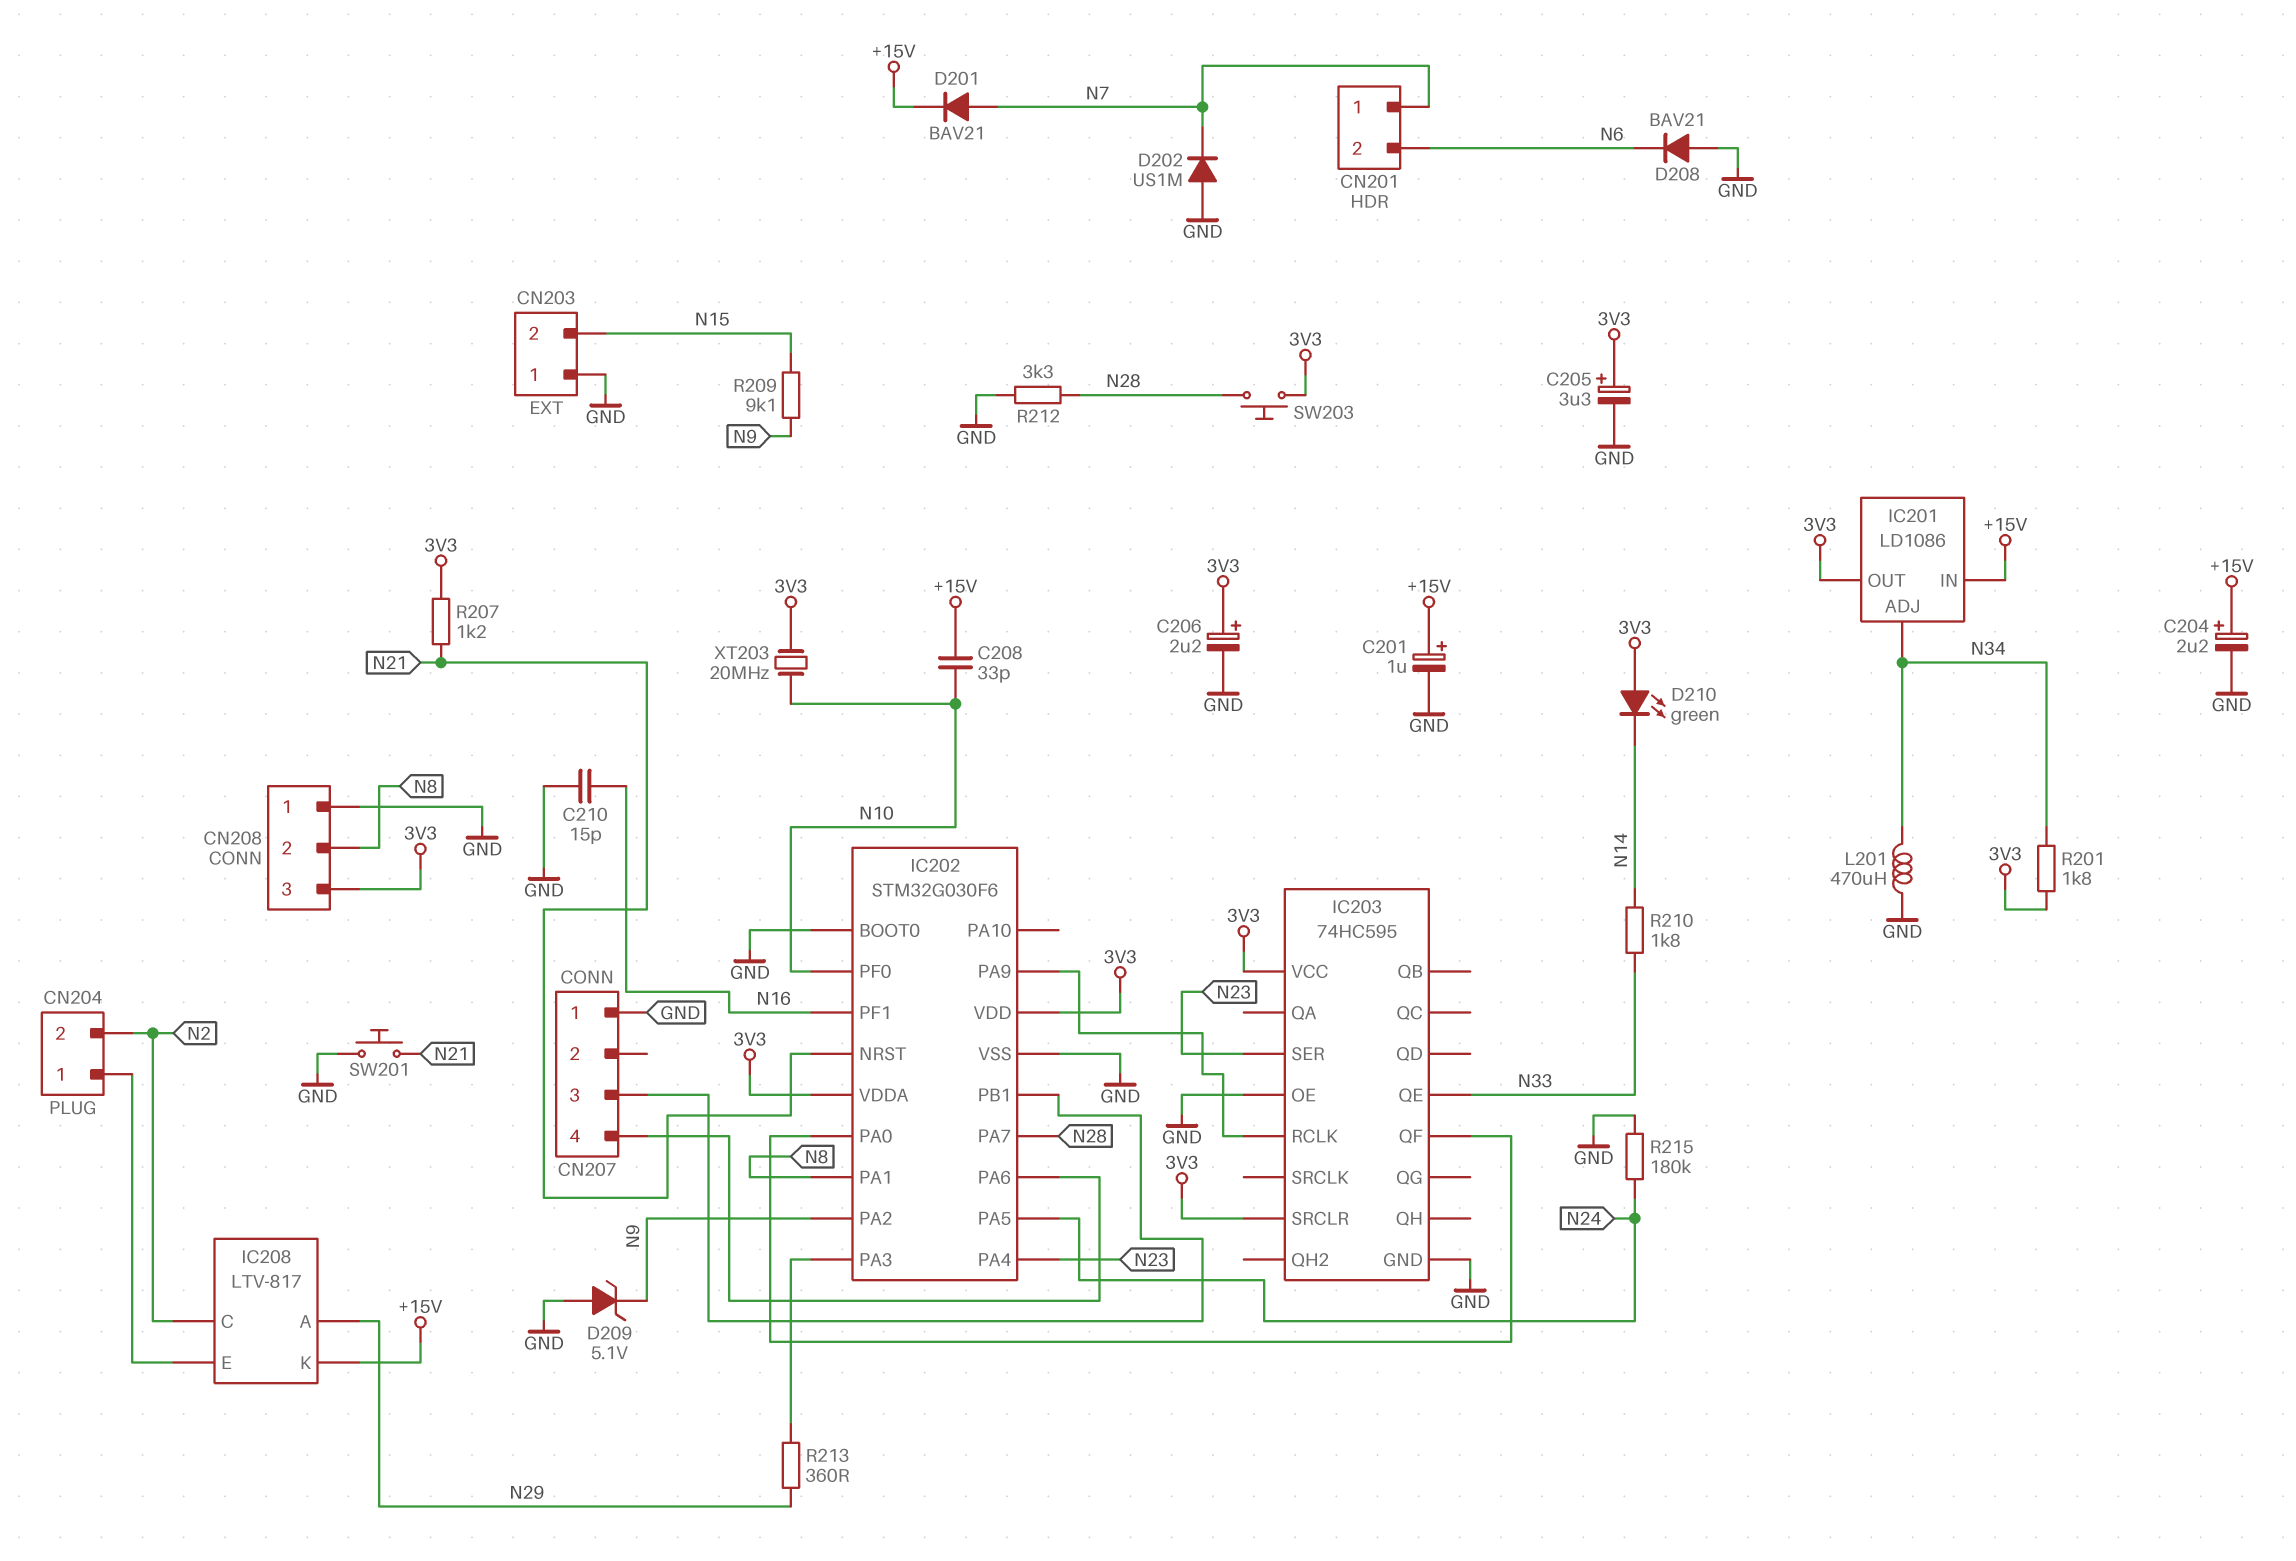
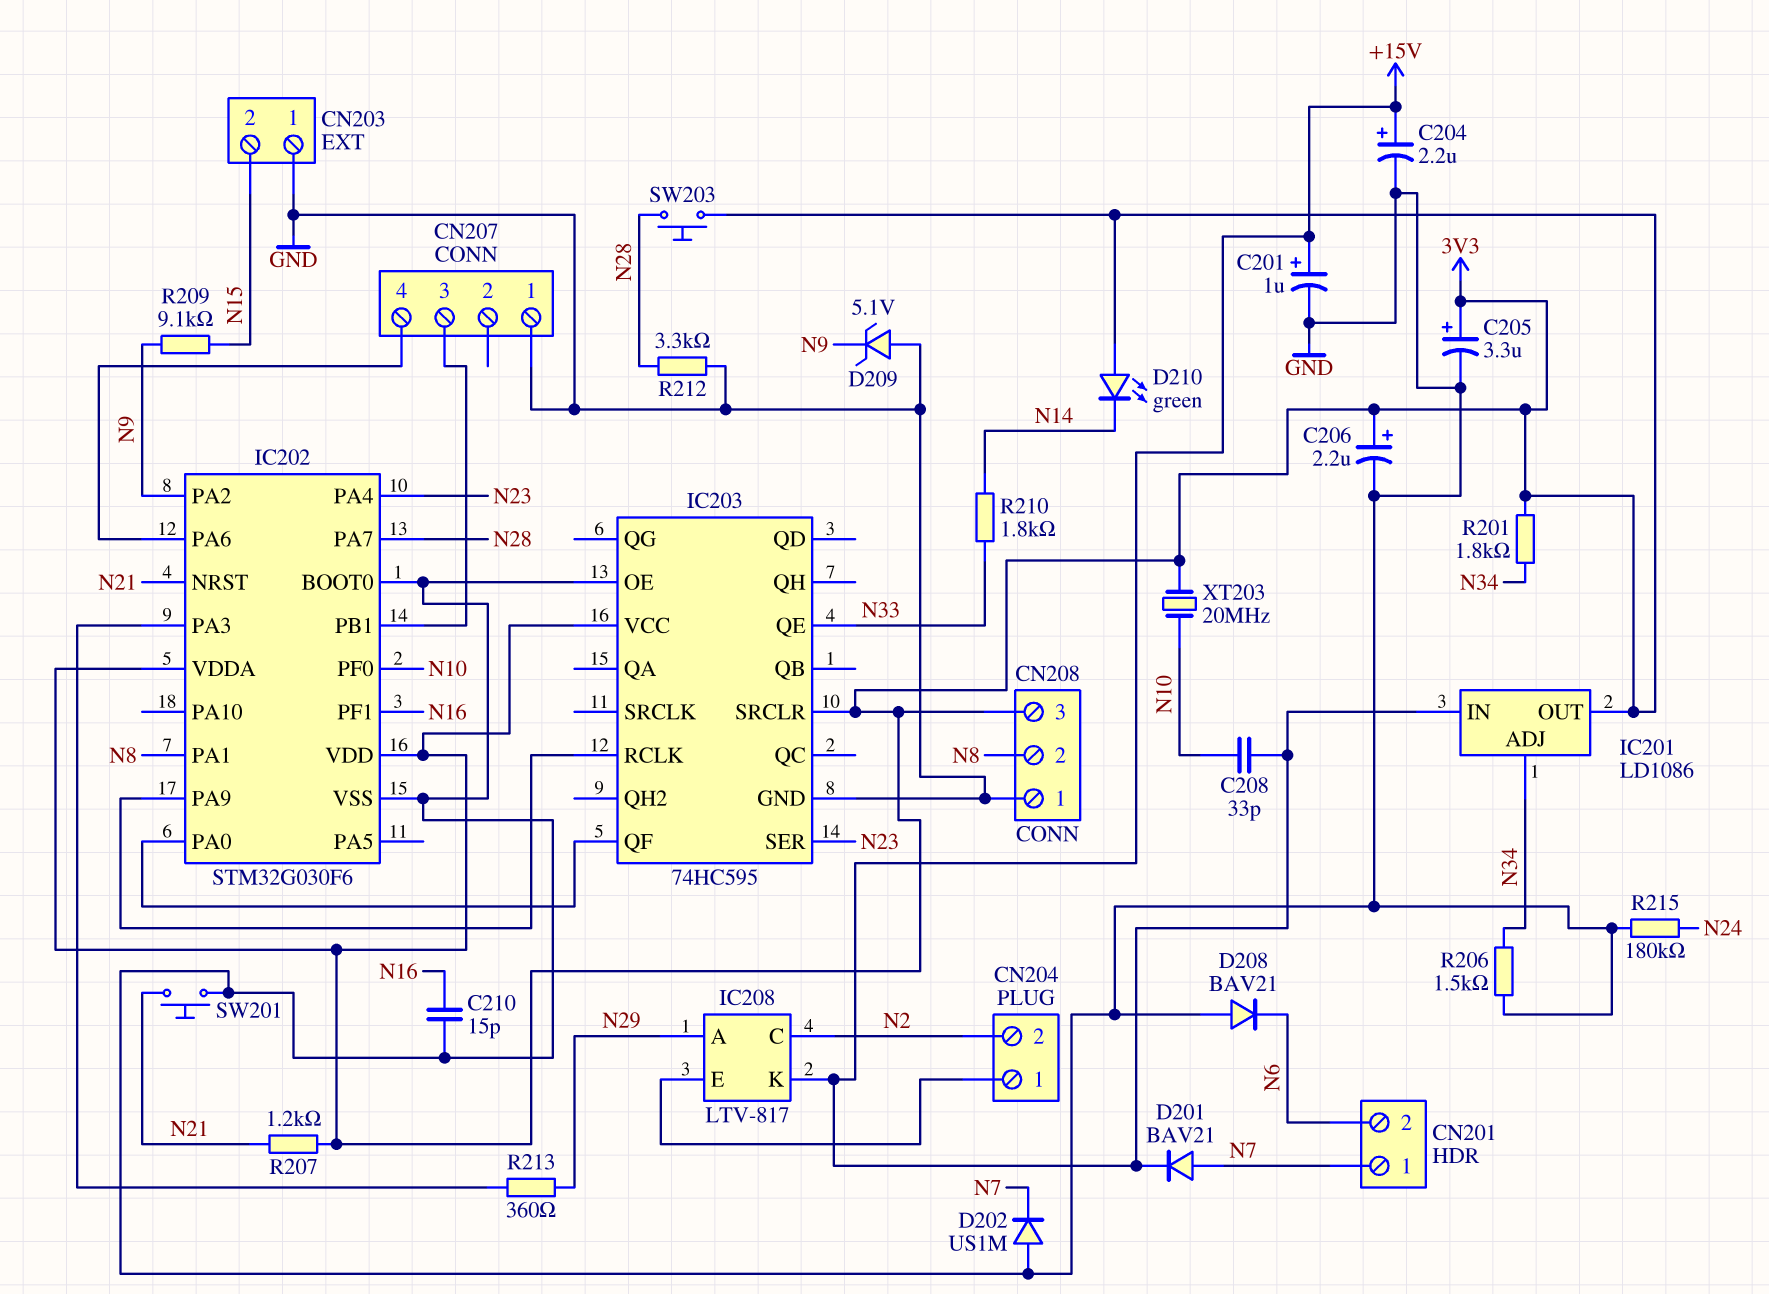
IC202 pin PA5: N24 -> none
L201: 470uH (GND, N34) -> none
R206: none -> 1.5k (GND, N34)

